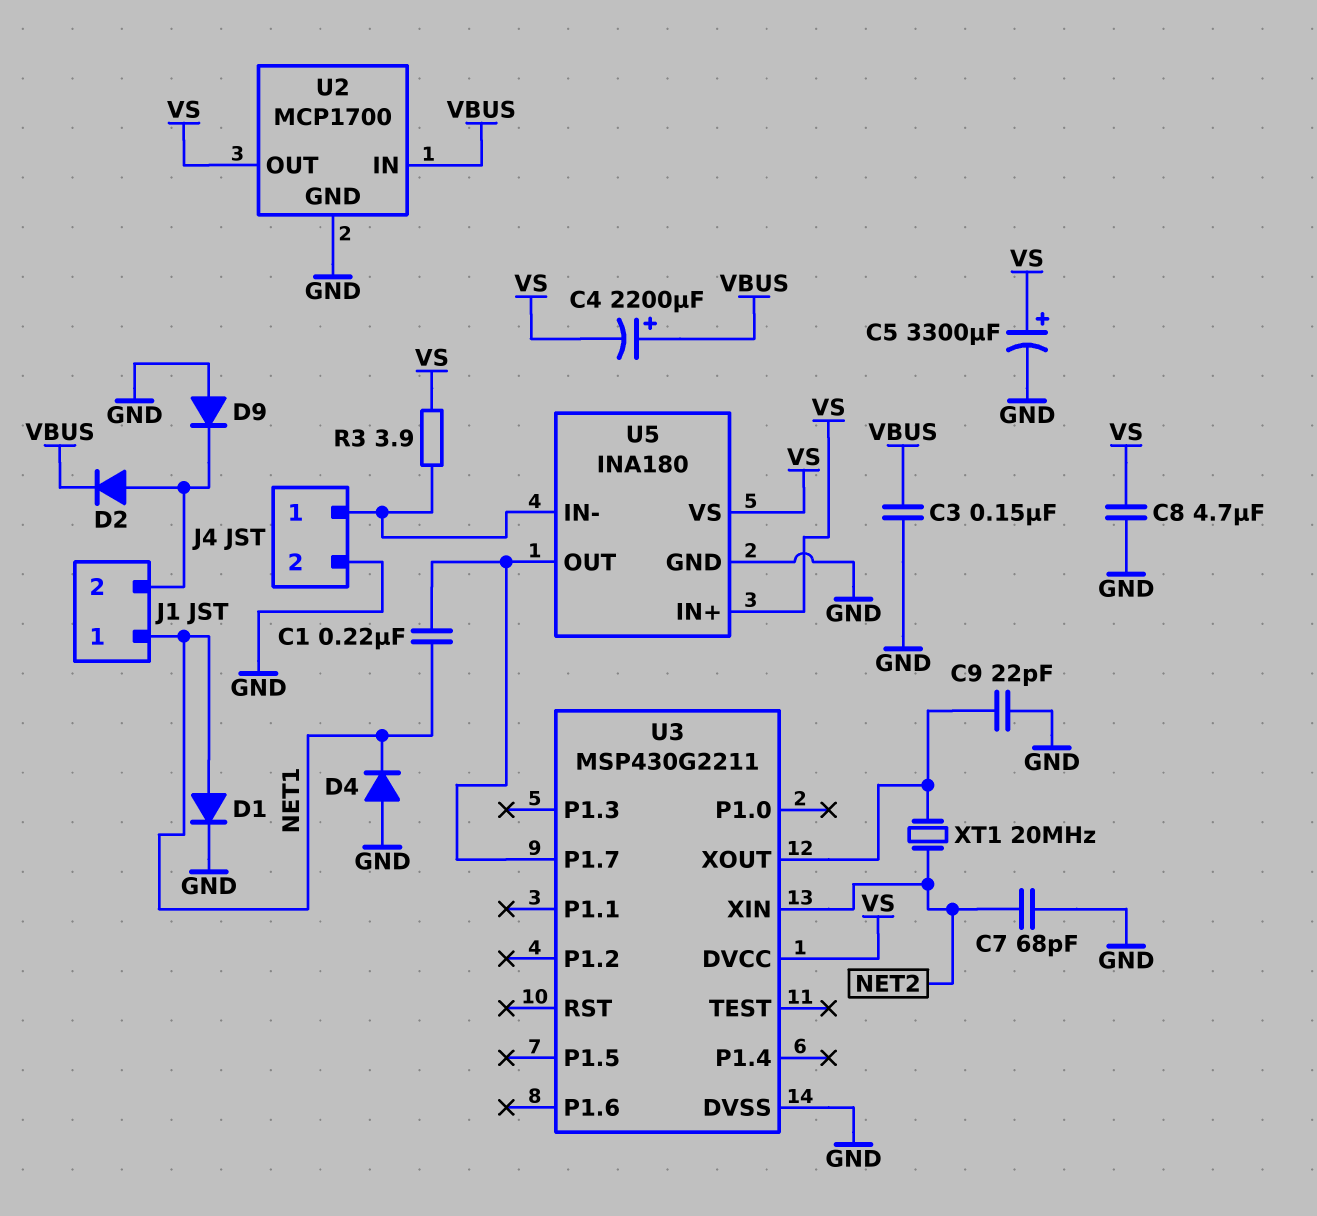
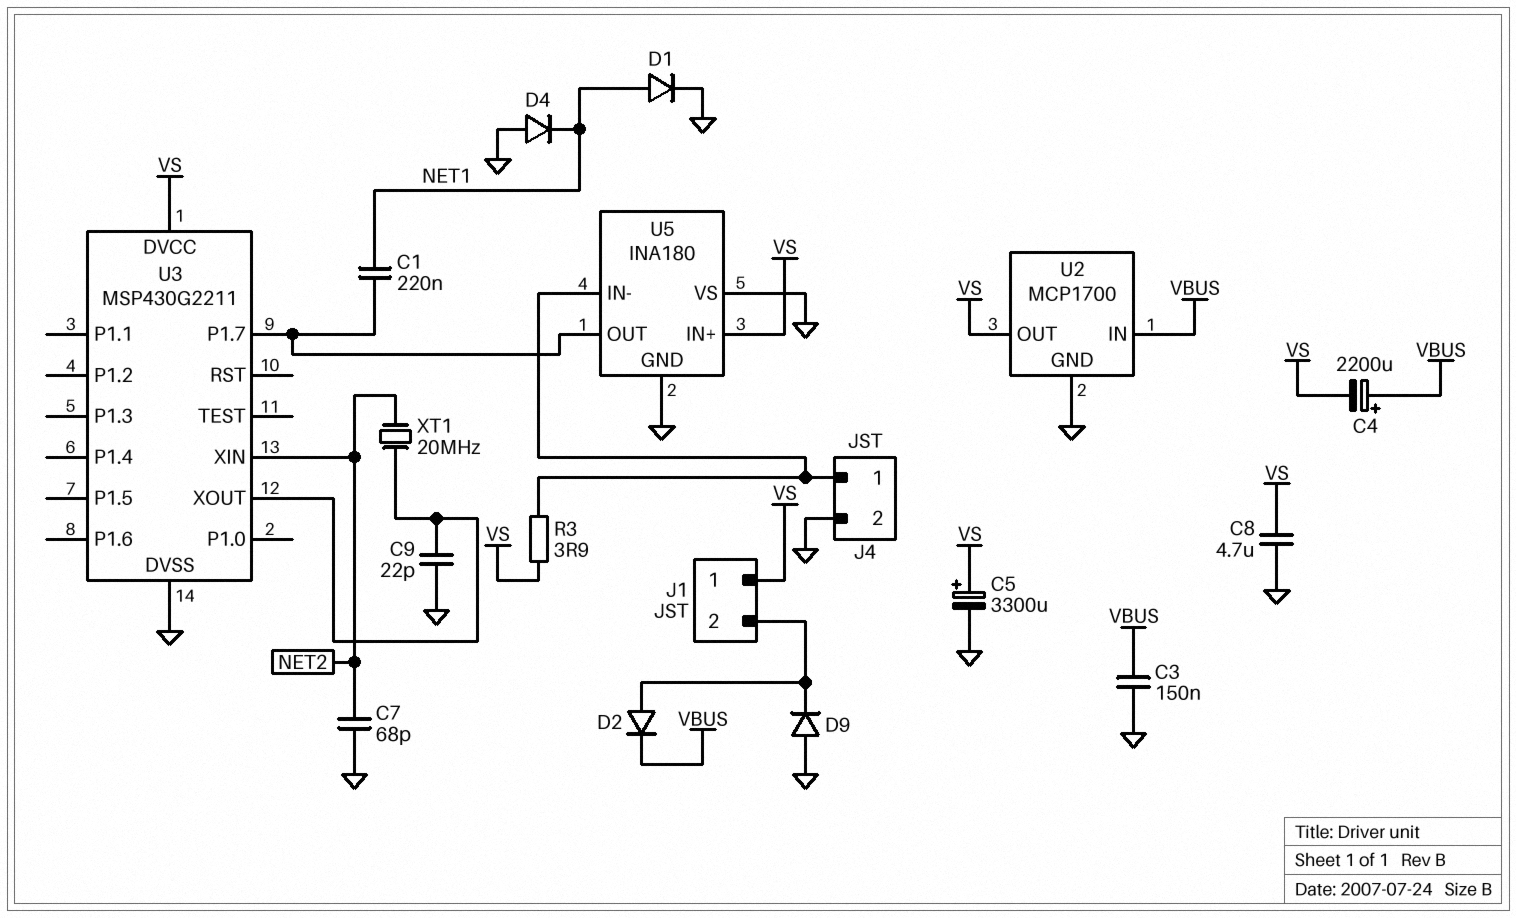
J1 pin 1: NET1 -> VS
U5 pin VS: VS -> GND

